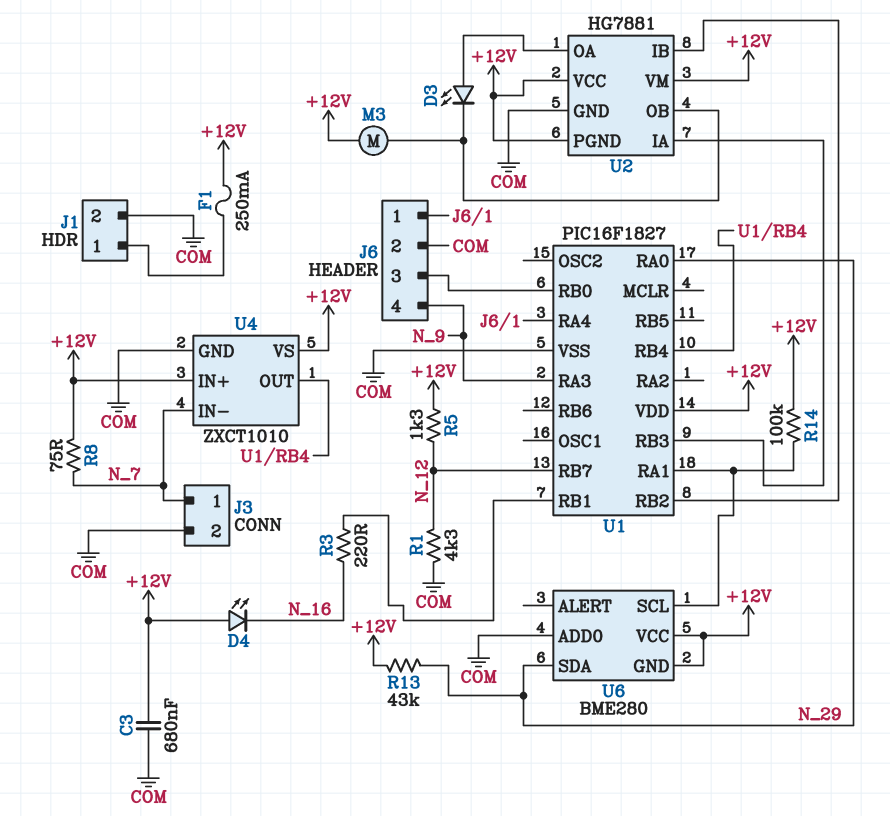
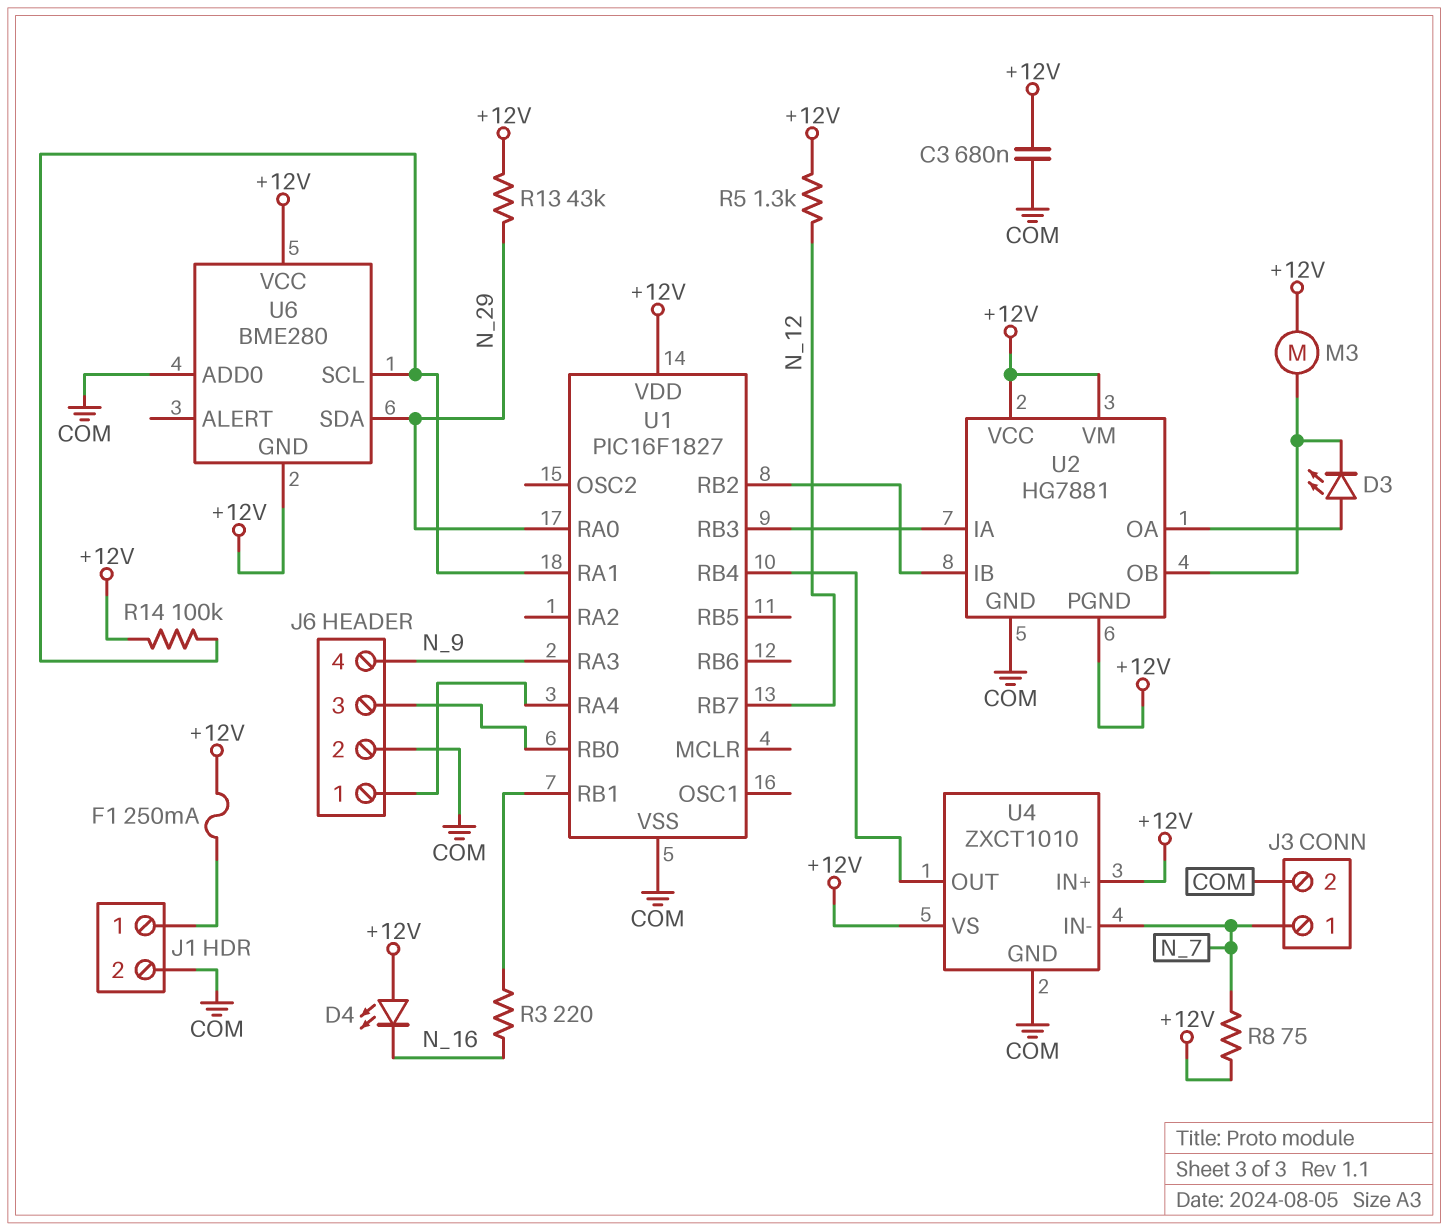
R1: 4.3k (COM, N_12) -> none

